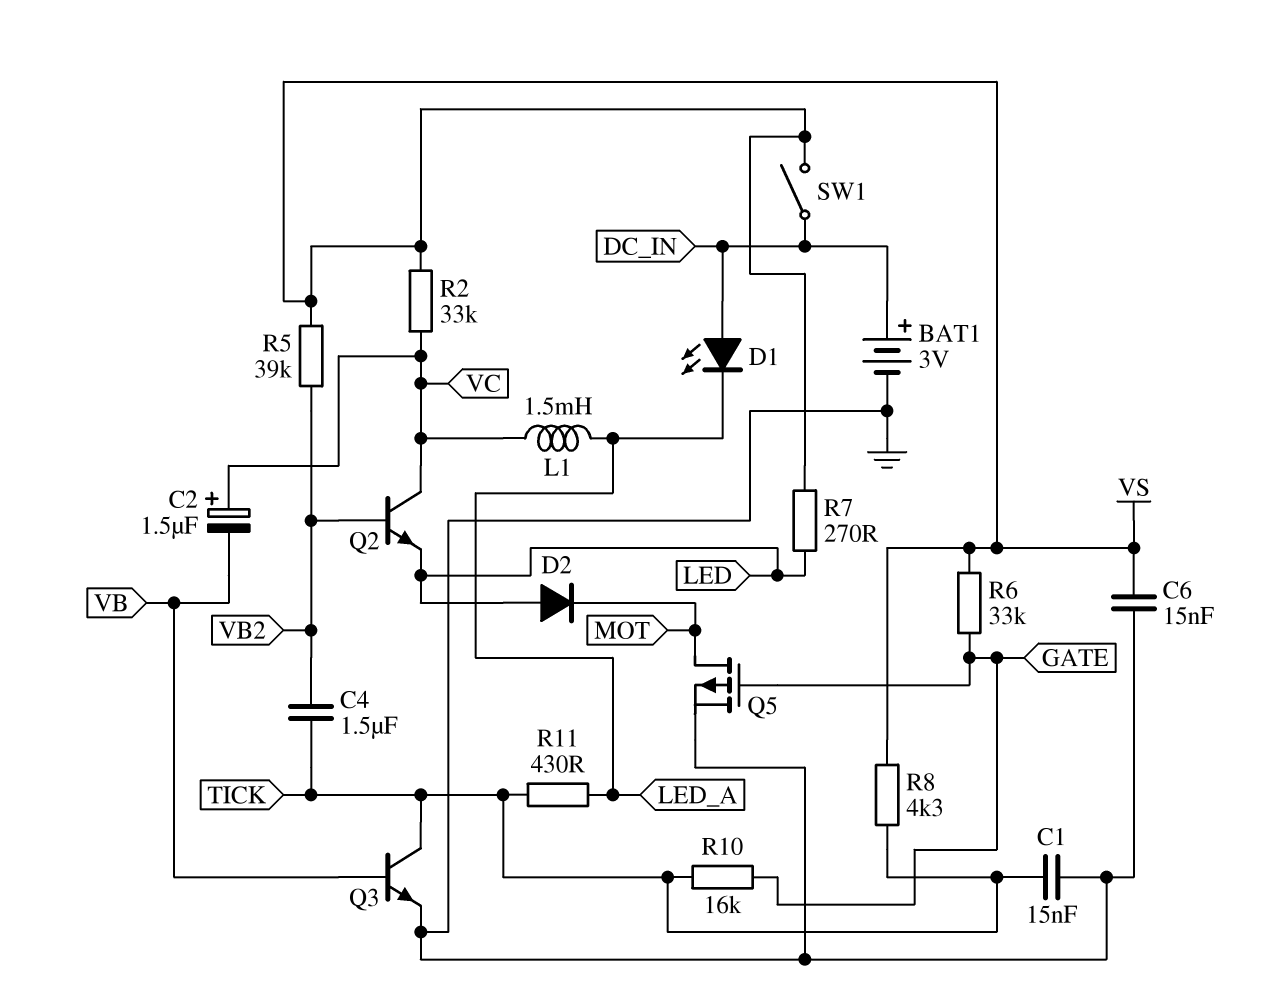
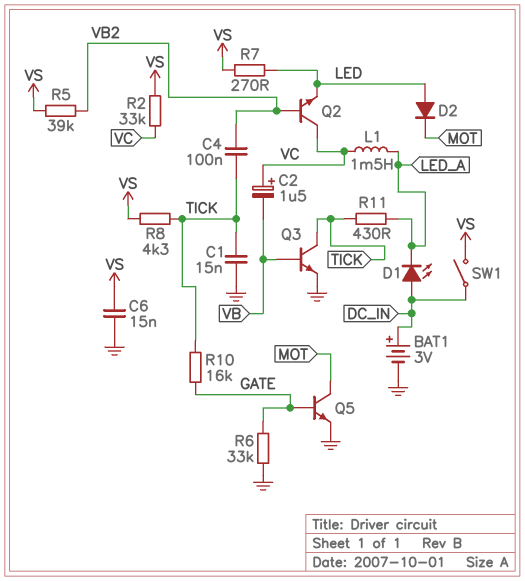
C4: 1.5uF (TICK, VB2) -> 100nF (TICK, VB2)
Q5: PMOS (G GATE, D MOT, S GND) -> NPN (B GATE, C MOT, E GND)
R6: 33k (GATE, VS) -> 33k (GATE, GND)

